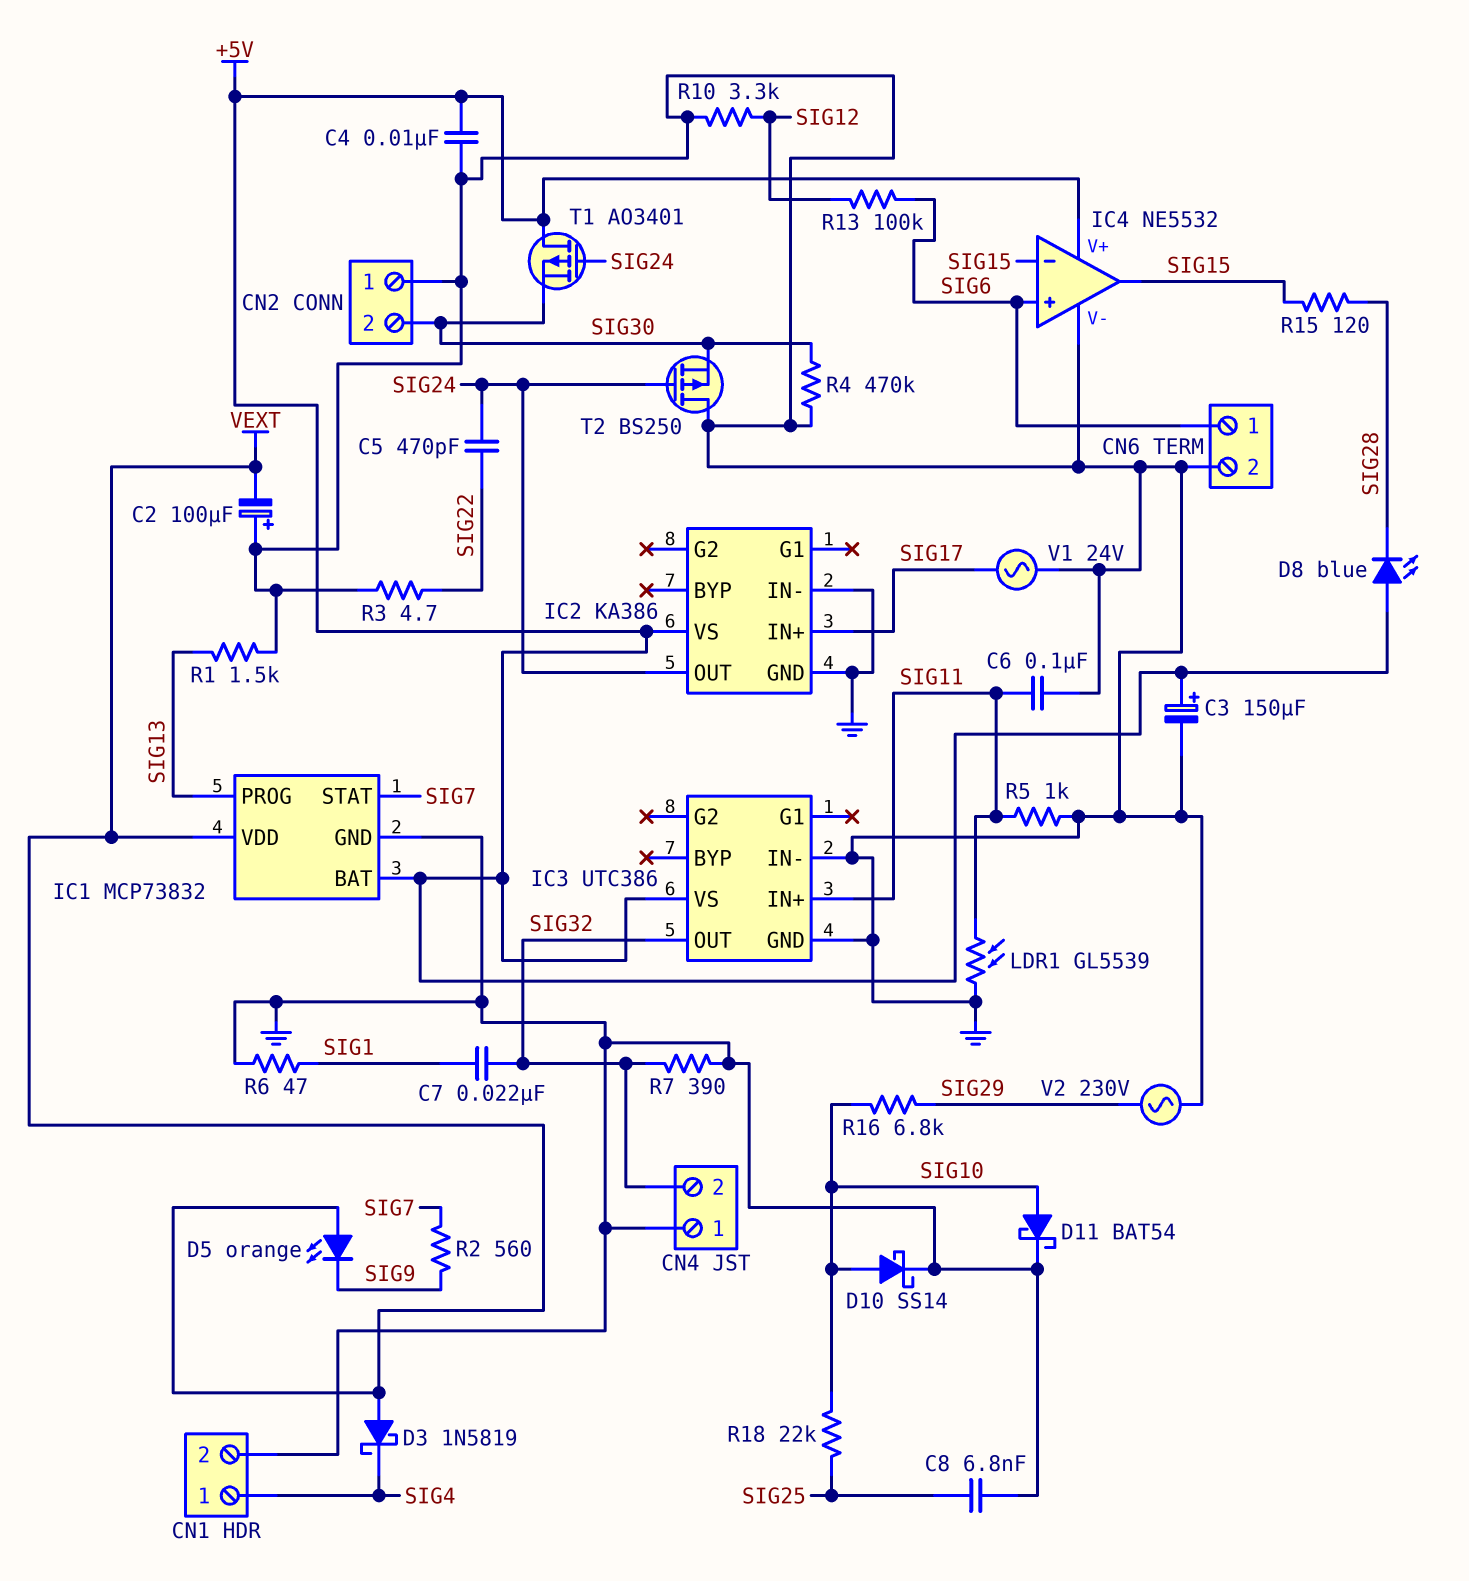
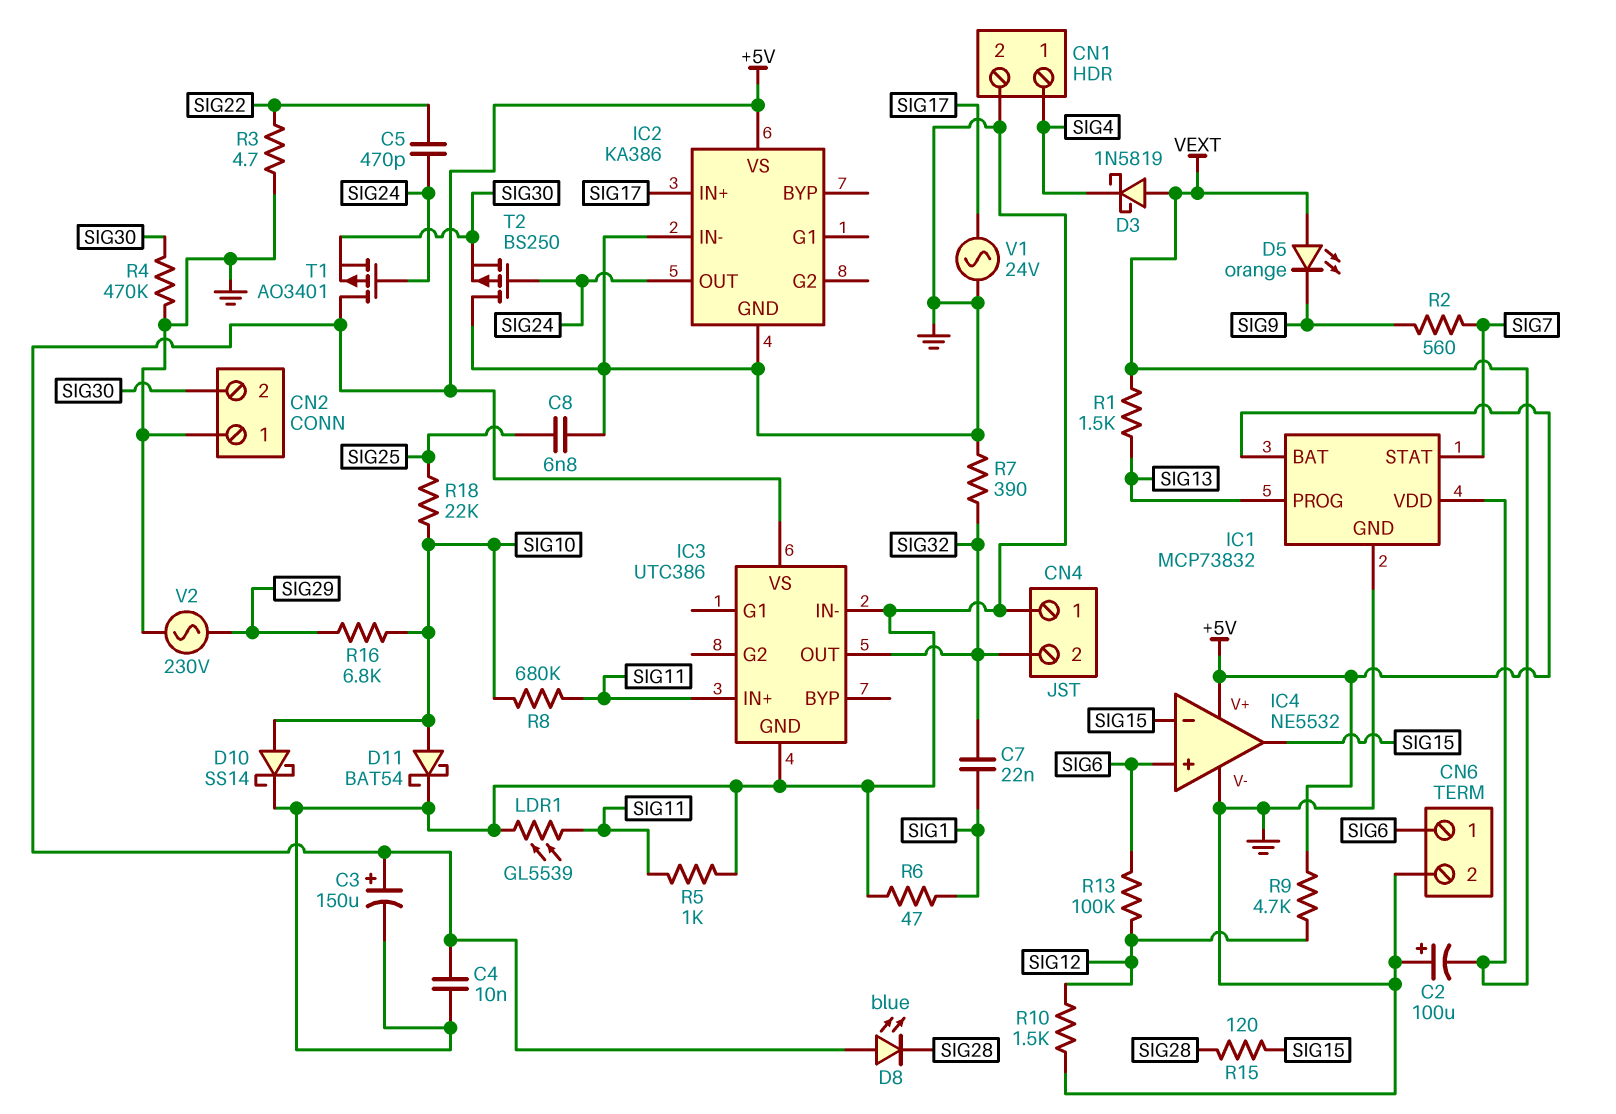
C6: 100nF (GND, SIG11) -> none
R1: 1.5k (GND, SIG13) -> 1.5k (SIG13, VEXT)
R8: none -> 680k (SIG10, SIG11)
R9: none -> 4.7k (+5V, SIG12)
R10: 3.3k (GND, SIG12) -> 1.5k (GND, SIG12)

